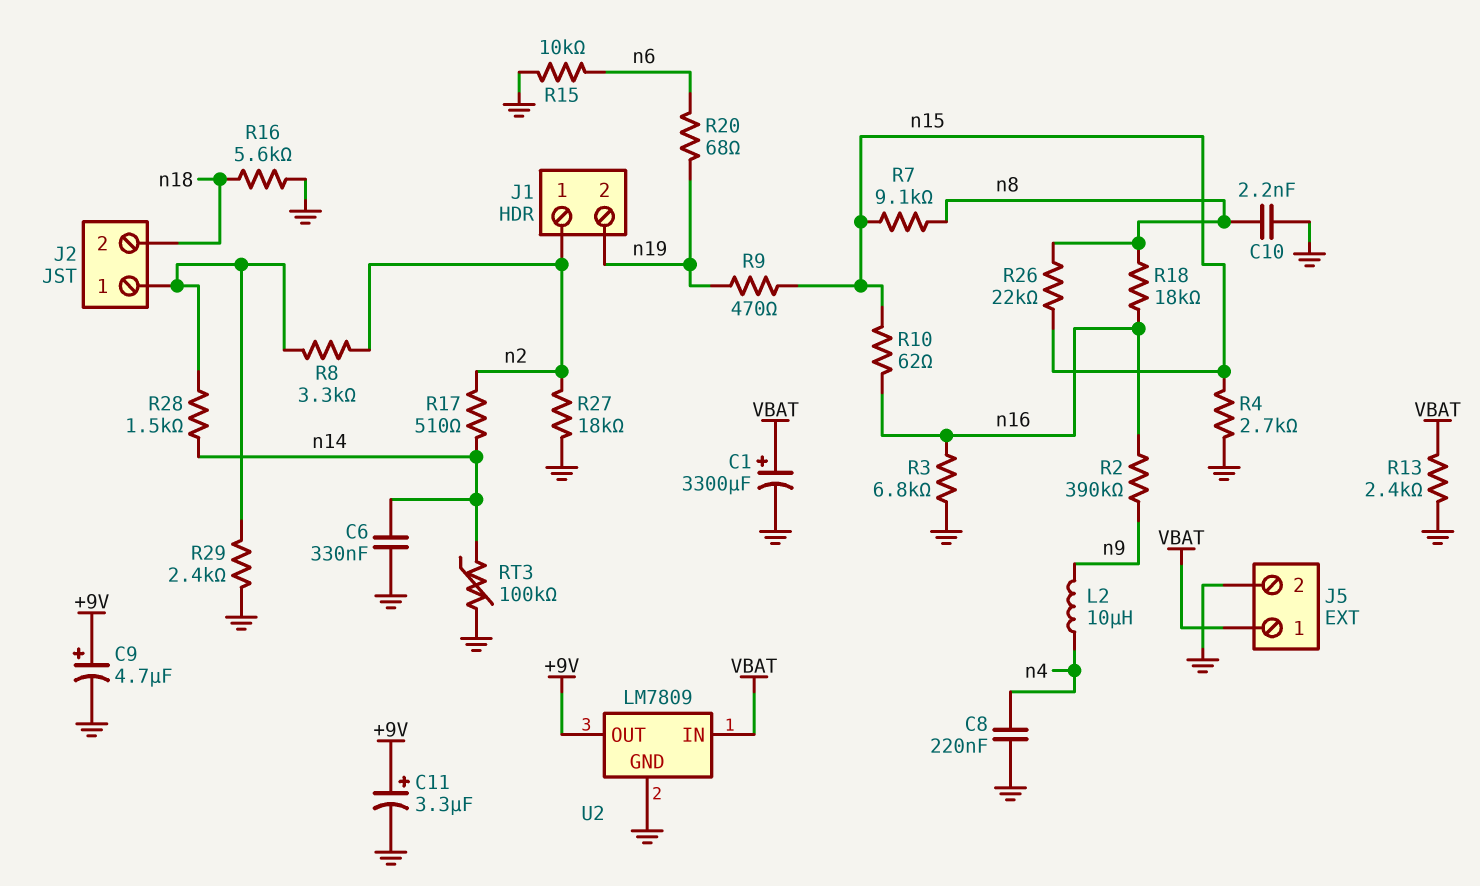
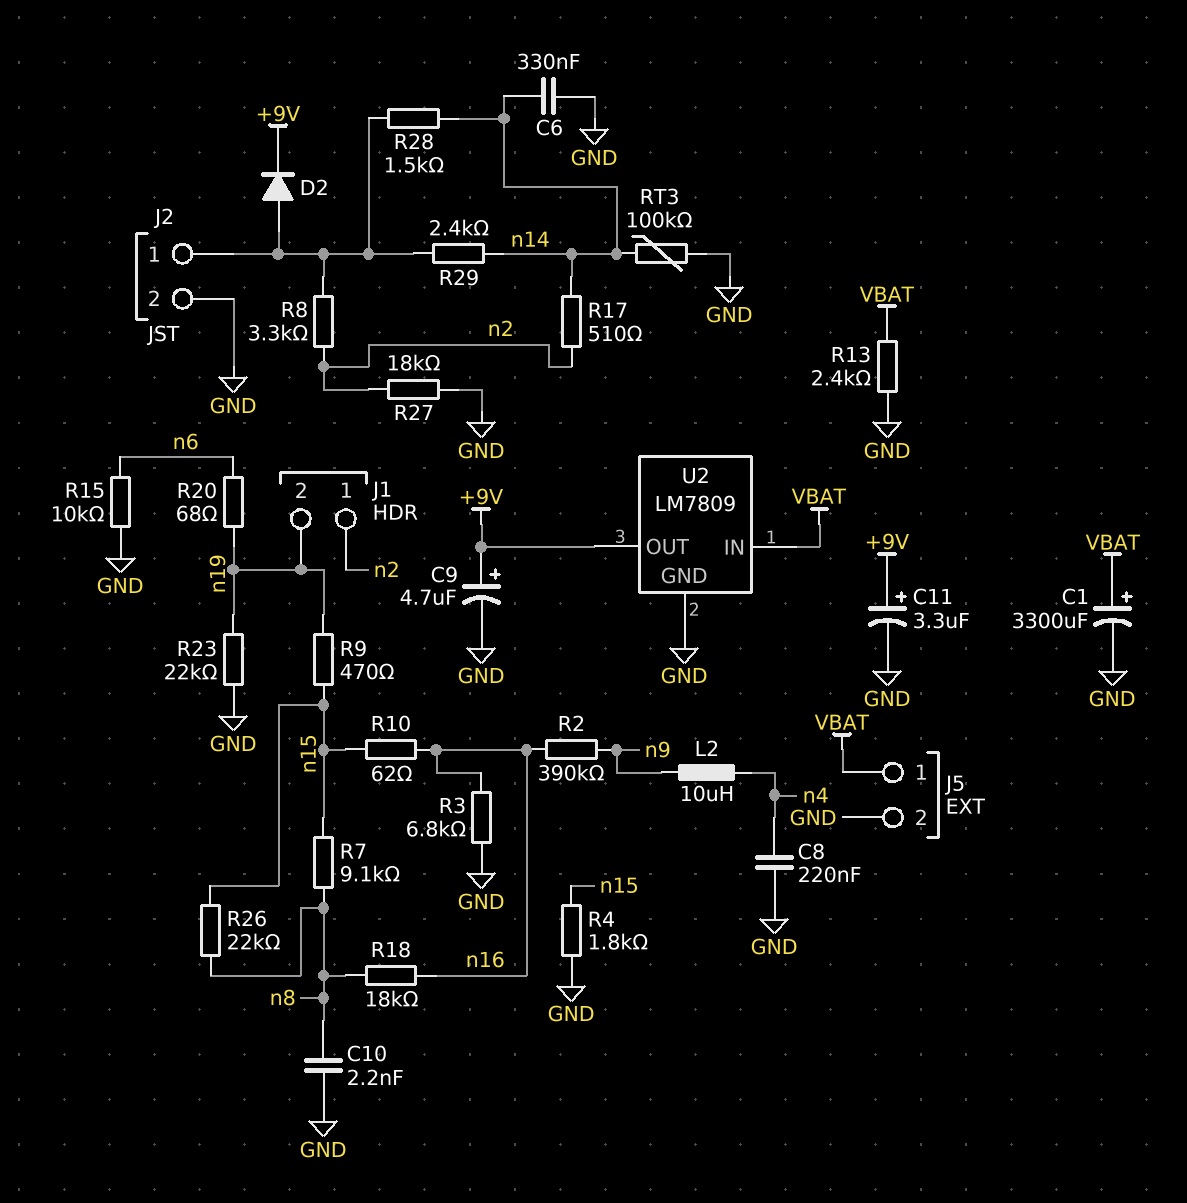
D2: none -> diode (A J2/1, K +9V)
J2 pin 2: n18 -> GND
R4: 2.7k (GND, n15) -> 1.8k (GND, n15)
R16: 5.6k (GND, n18) -> none
R23: none -> 22k (GND, n19)
R29: 2.4k (GND, J2/1) -> 2.4k (J2/1, n14)

